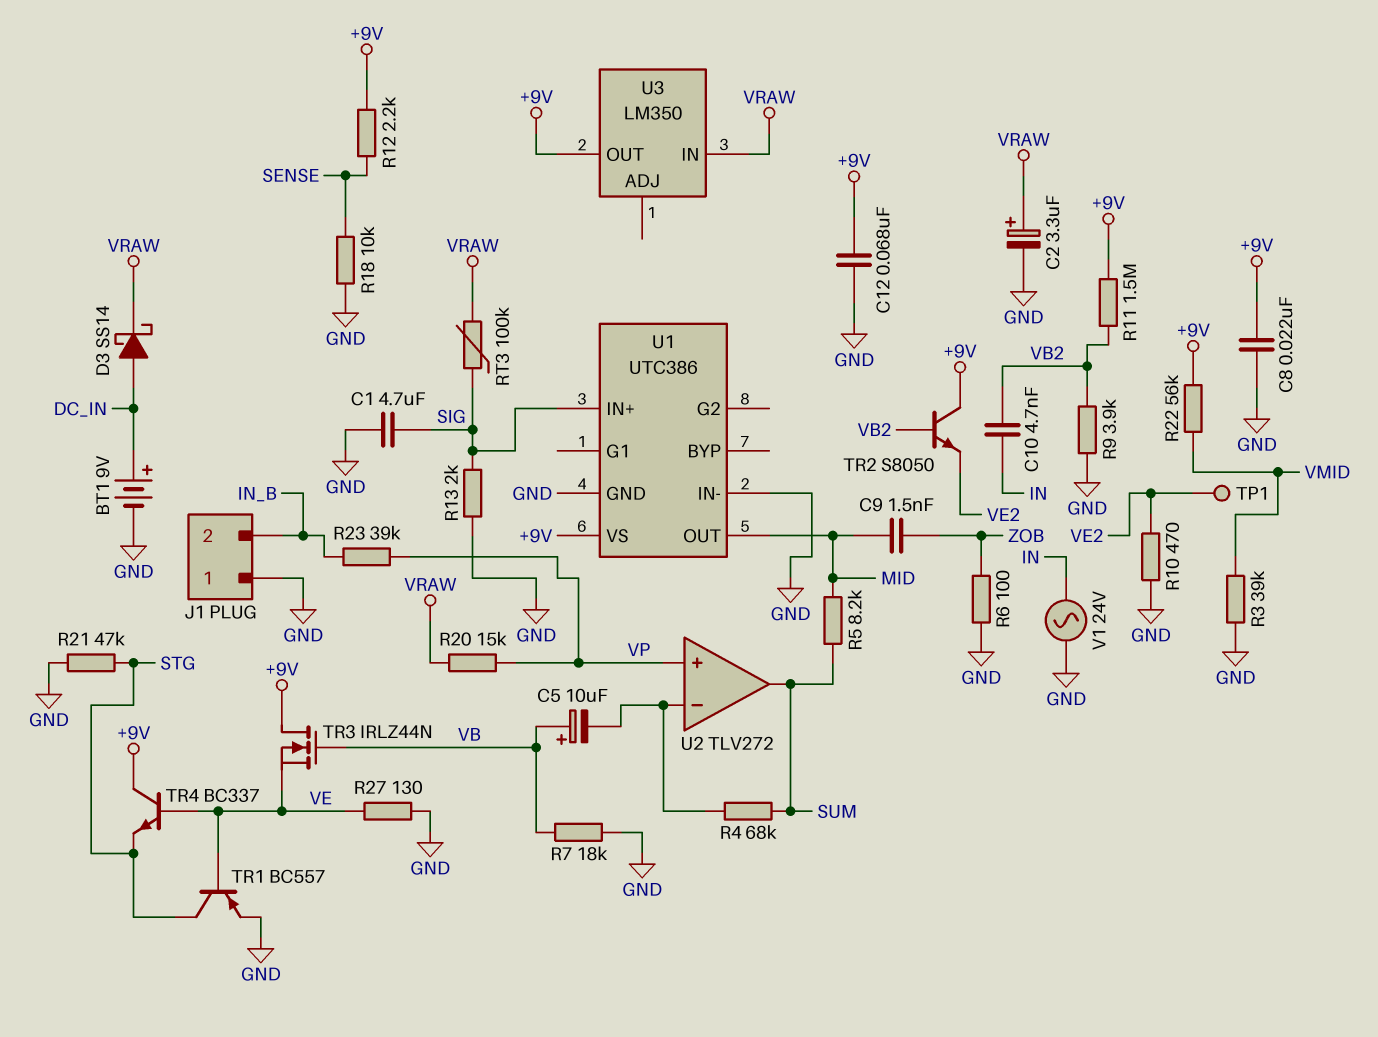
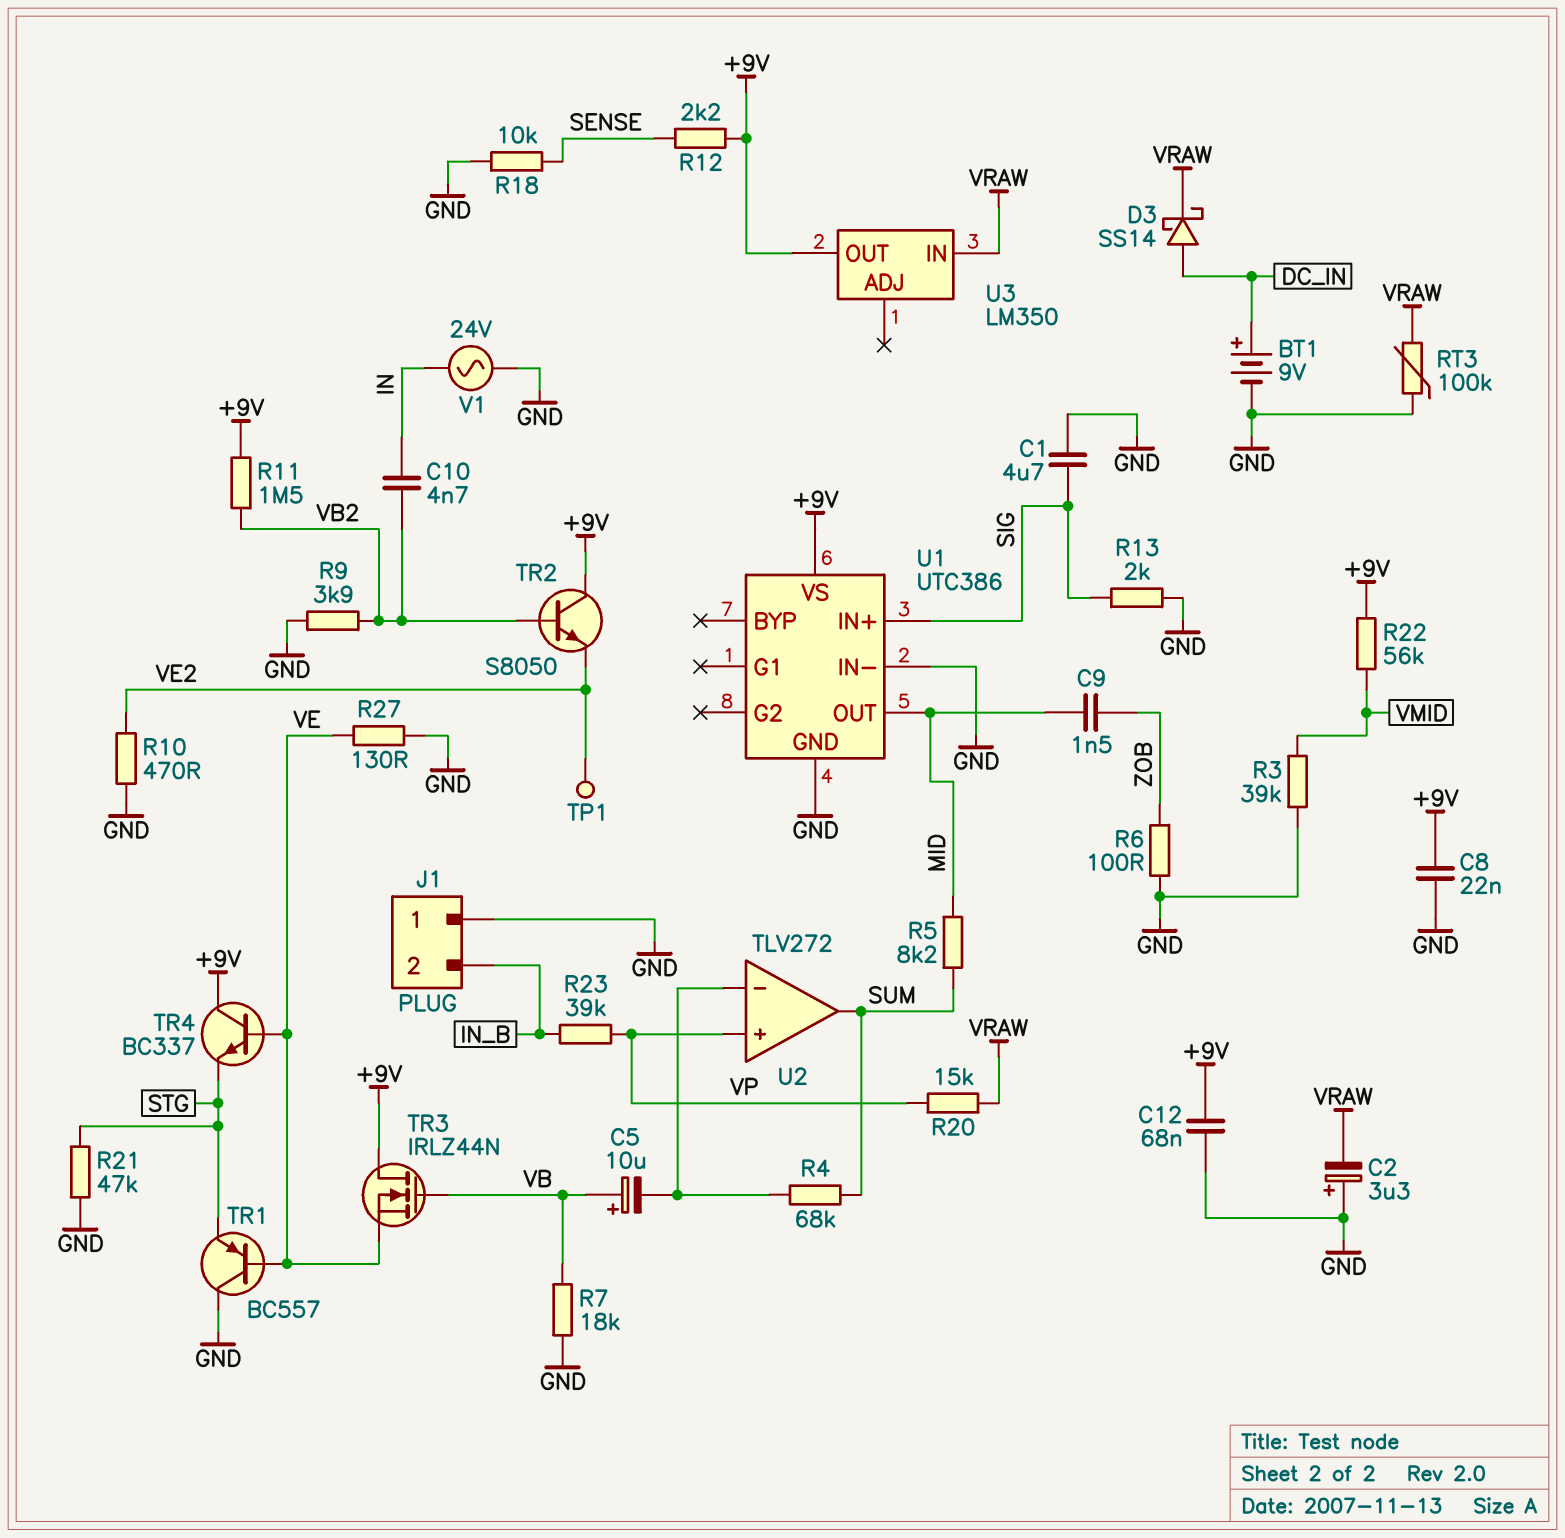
C2: 3.3uF (plus VRAW, minus GND) -> 3.3uF (plus GND, minus VRAW)
RT3: 100k (SIG, VRAW) -> 100k (GND, VRAW)
TR1: PNP BC557 (B VE, C STG, E GND) -> PNP BC557 (B VE, C GND, E STG)

